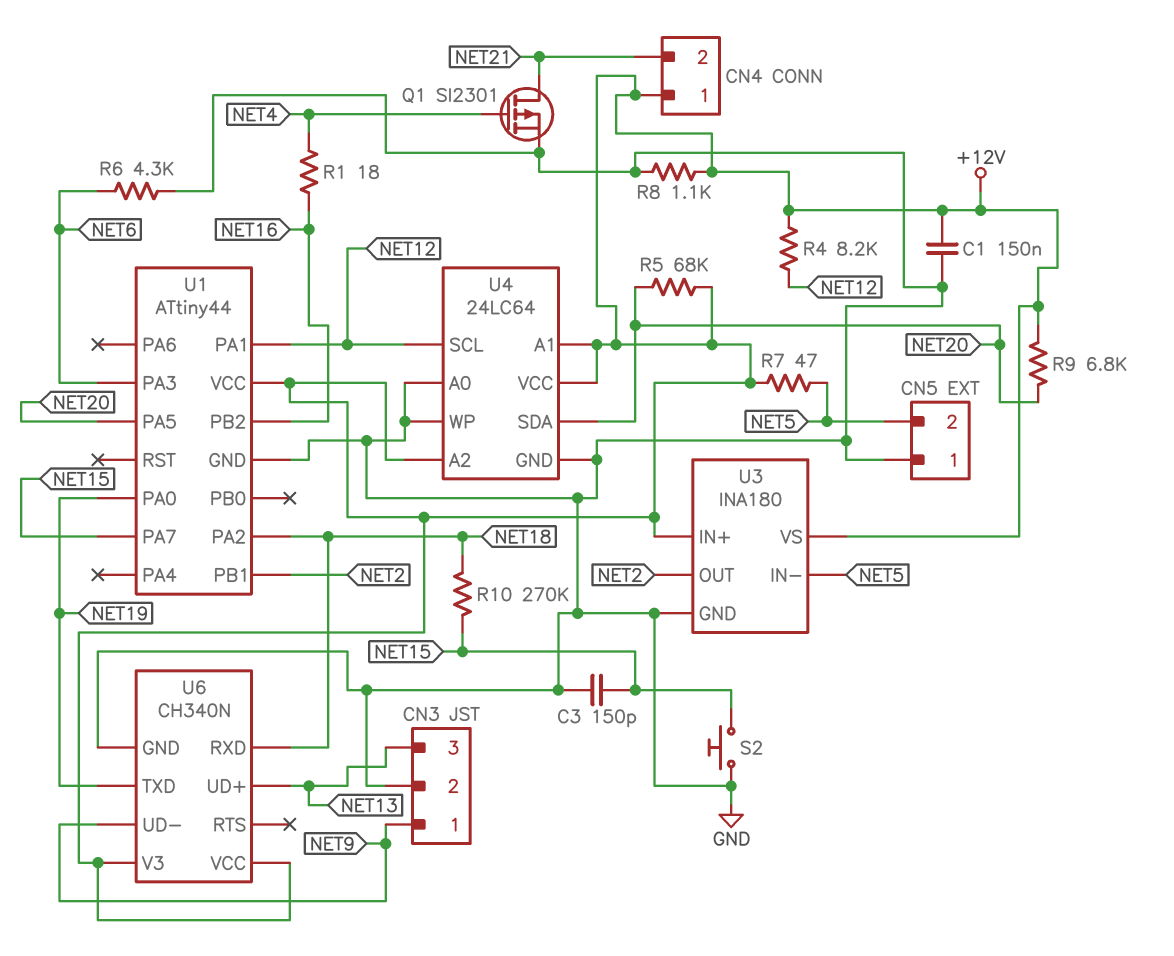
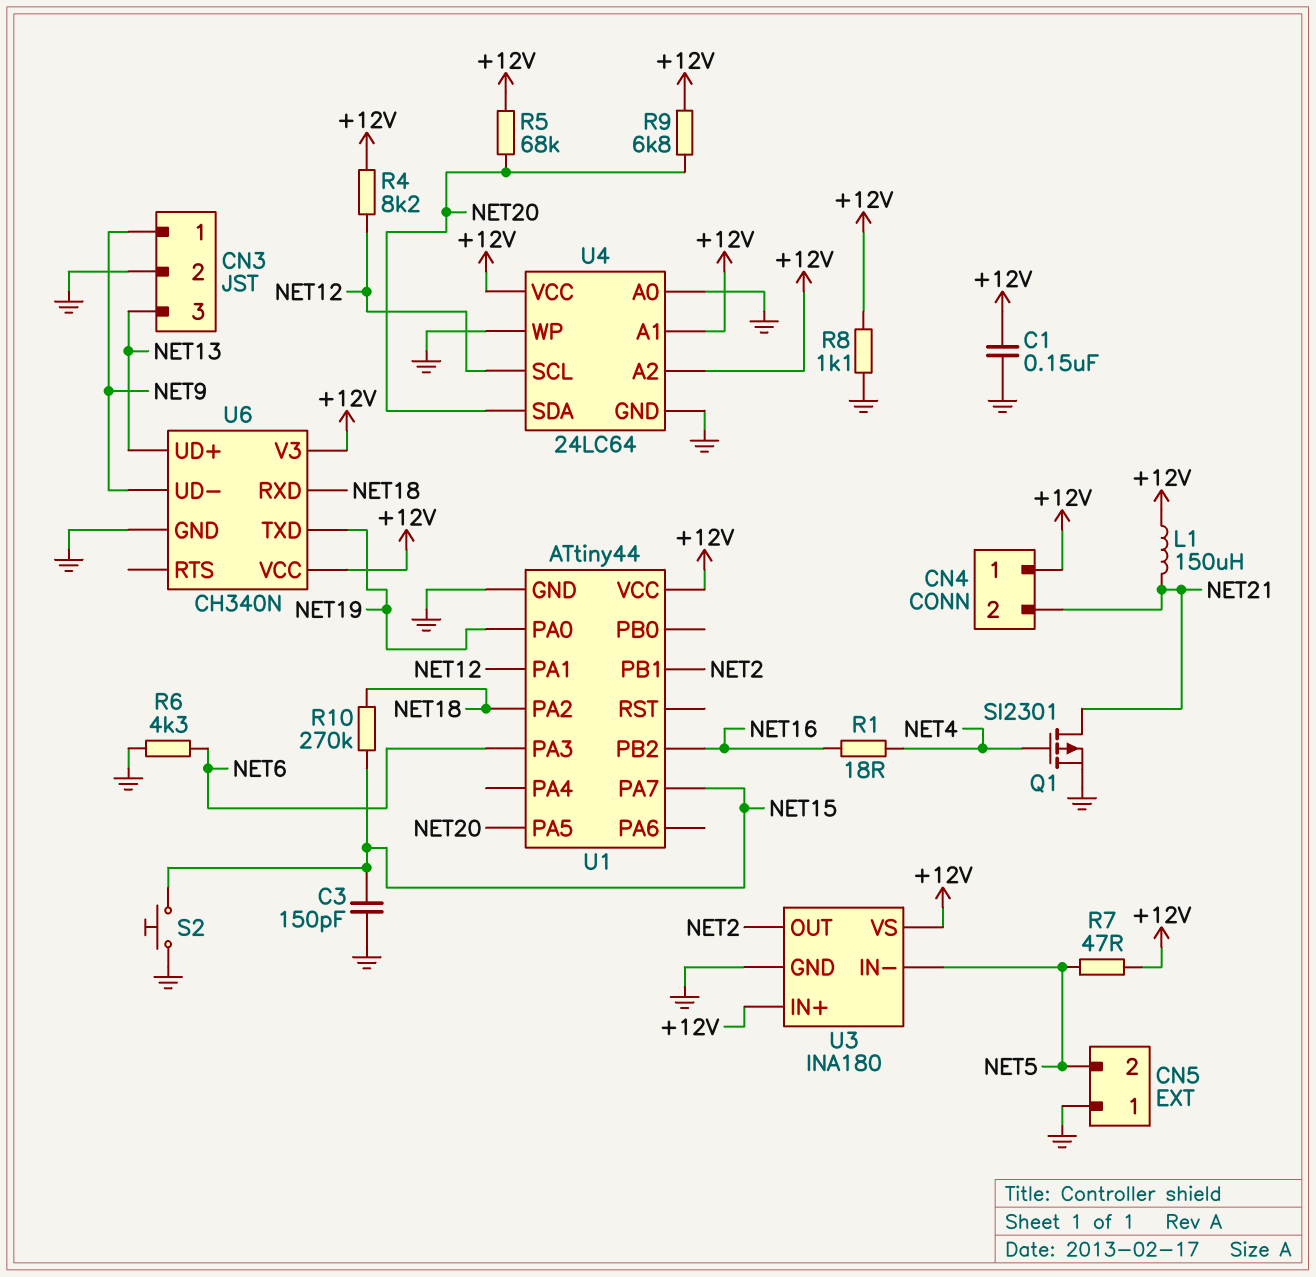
L1: none -> 150uH (+12V, NET21)

